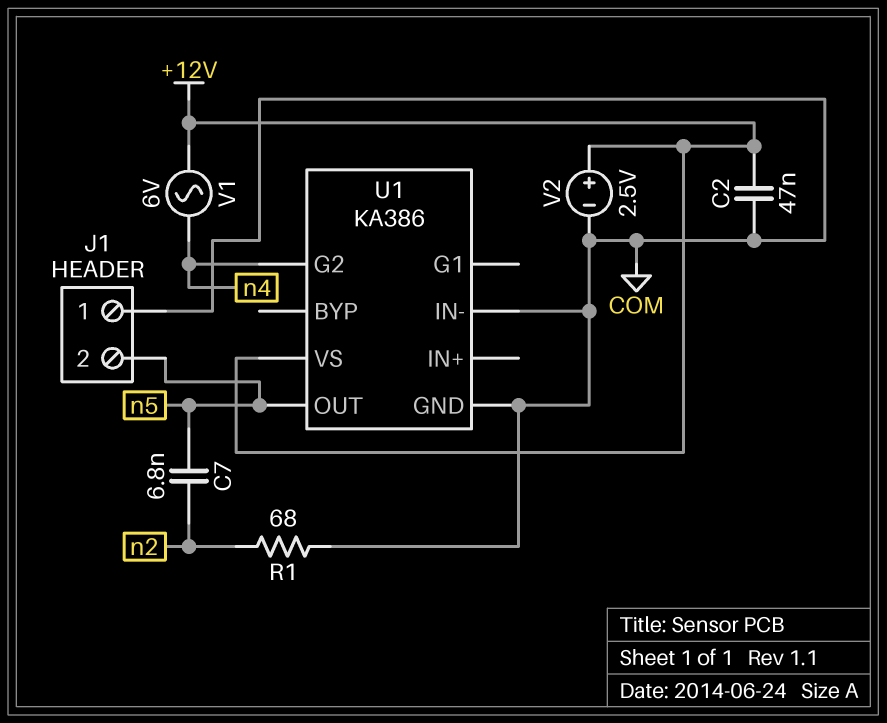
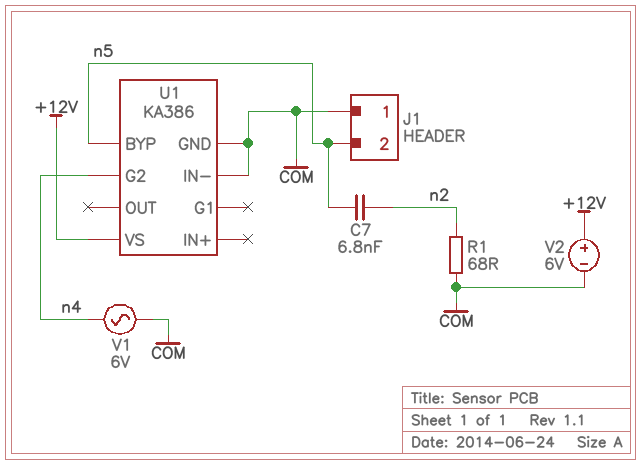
C2: 47nF (+12V, COM) -> none
U1 pin BYP: none -> n5
U1 pin OUT: n5 -> none
V1: AC 6V (+12V, n4) -> AC 6V (COM, n4)
V2: 2.5V (plus +12V, minus COM) -> 6V (plus +12V, minus COM)

